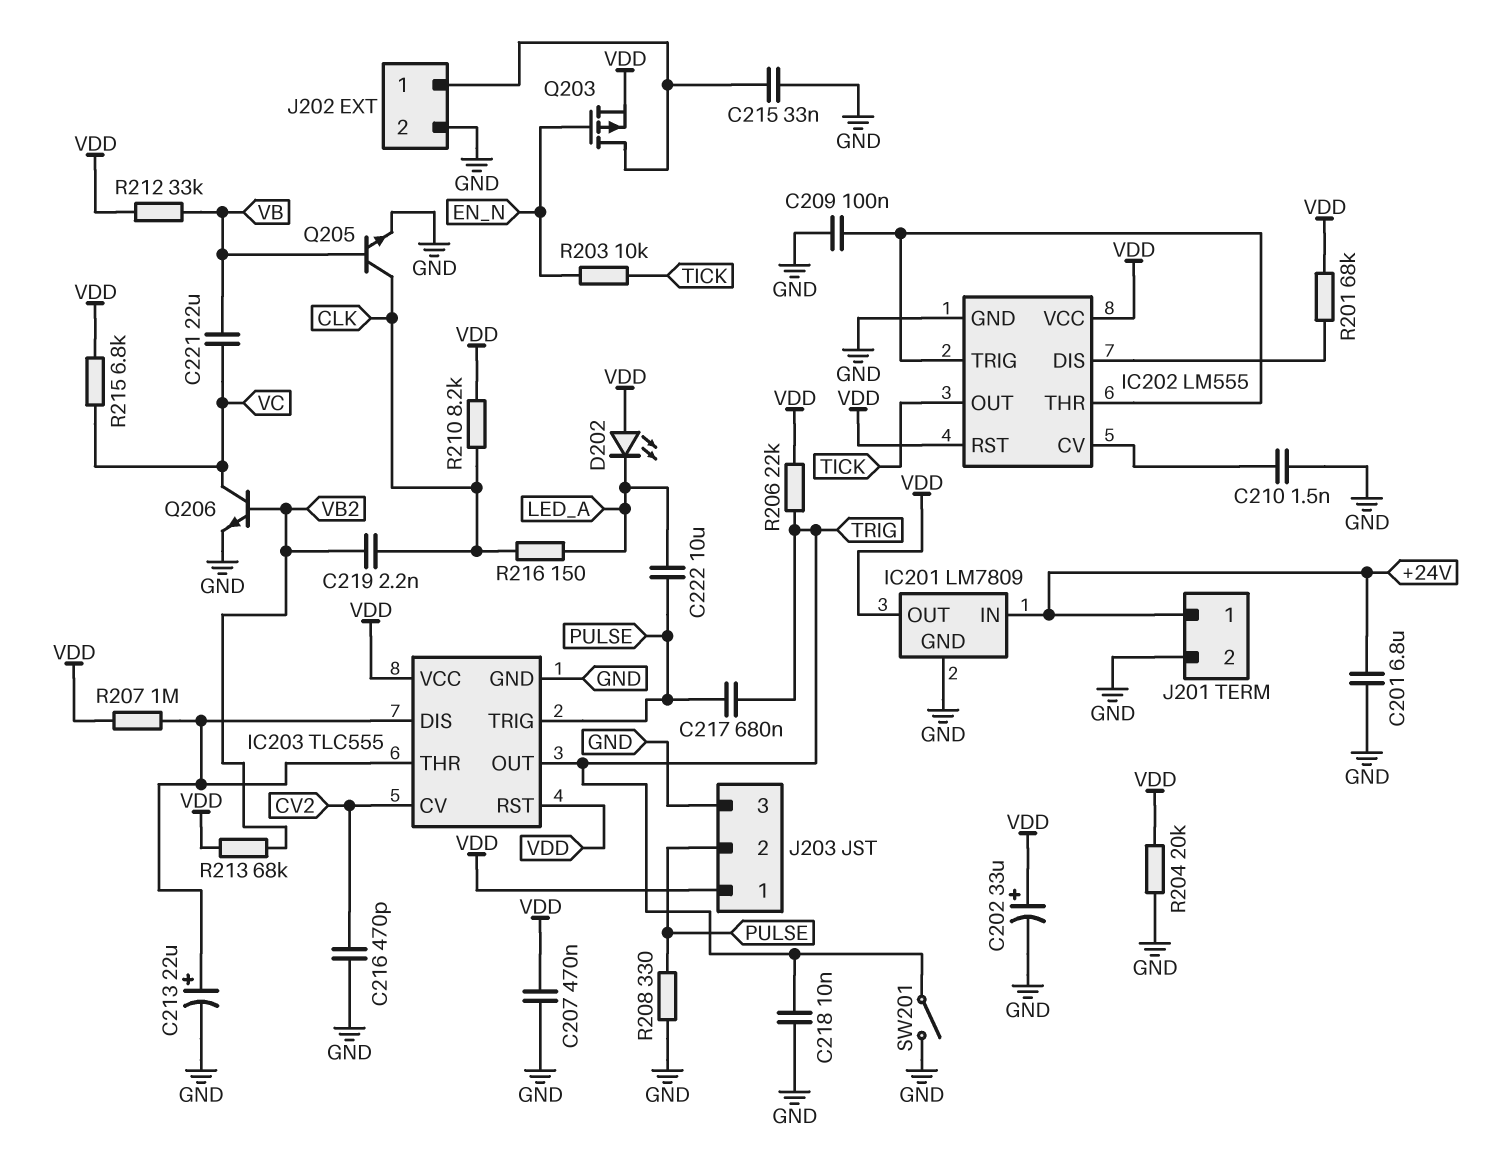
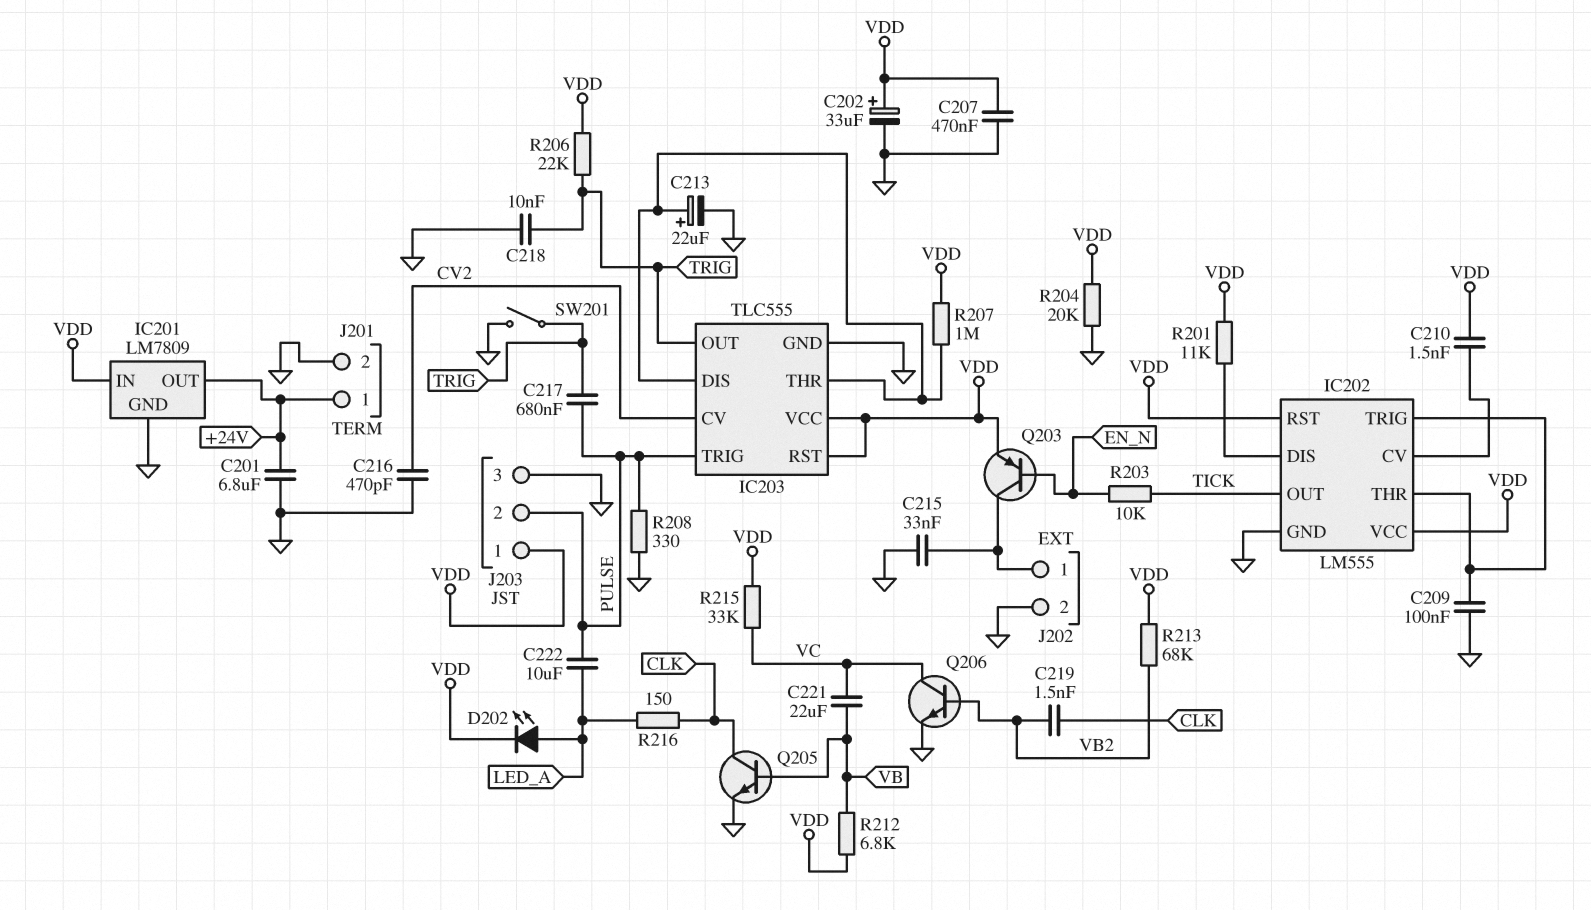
C210: 1.5nF (GND, IC202/CV) -> 1.5nF (IC202/CV, VDD)
C219: 2.2nF (CLK, VB2) -> 1.5nF (CLK, VB2)
D202: LED (A VDD, K LED_A) -> LED (A LED_A, K VDD)
IC201 pin IN: +24V -> VDD
IC201 pin OUT: VDD -> +24V
Q203: PMOS (G EN_N, D J202/1, S VDD) -> PNP (B EN_N, C J202/1, E VDD)
R201: 68k (IC202/DIS, VDD) -> 11k (IC202/DIS, VDD)
R210: 8.2k (CLK, VDD) -> none
R212: 33k (VB, VDD) -> 6.8k (VB, VDD)
R215: 6.8k (VC, VDD) -> 33k (VC, VDD)

